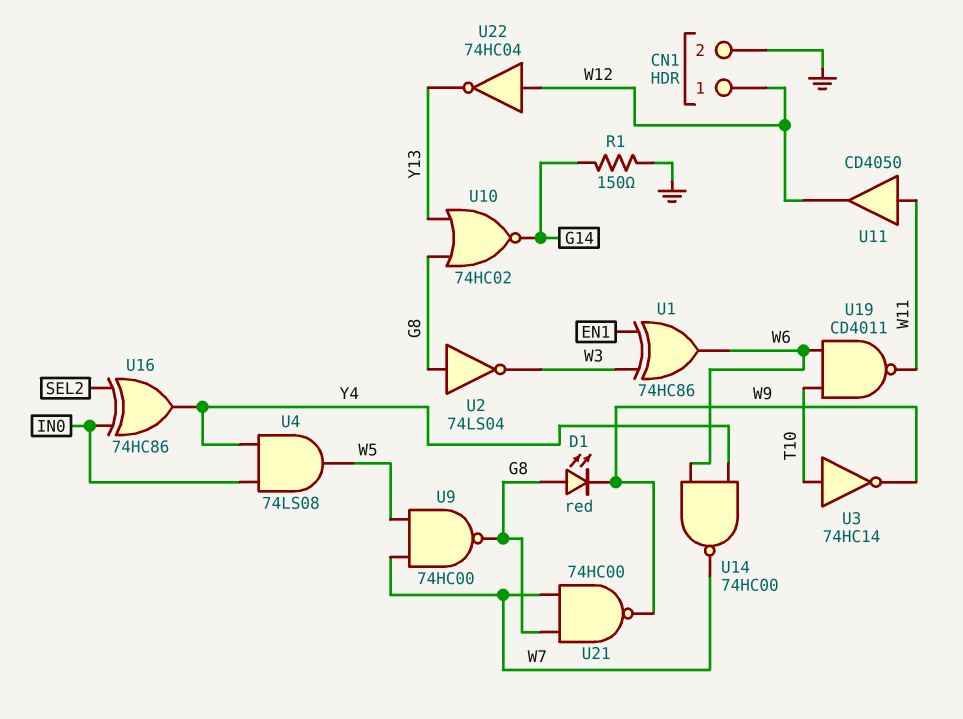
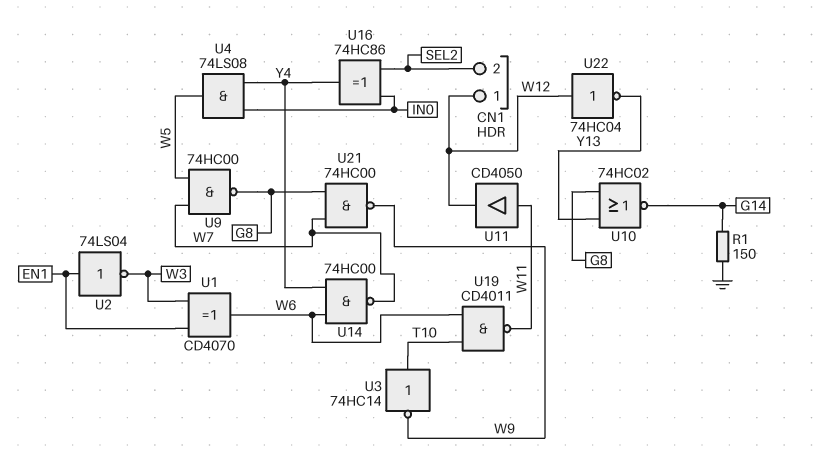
CN1 pin 2: GND -> SEL2
D1: LED red (A G8, K W9) -> none
U1: XOR 74HC86 (in EN1, in W3, out W6) -> XOR CD4070 (in EN1, in W3, out W6)
U2: NOT 74LS04 (in G8, out W3) -> NOT 74LS04 (in EN1, out W3)

